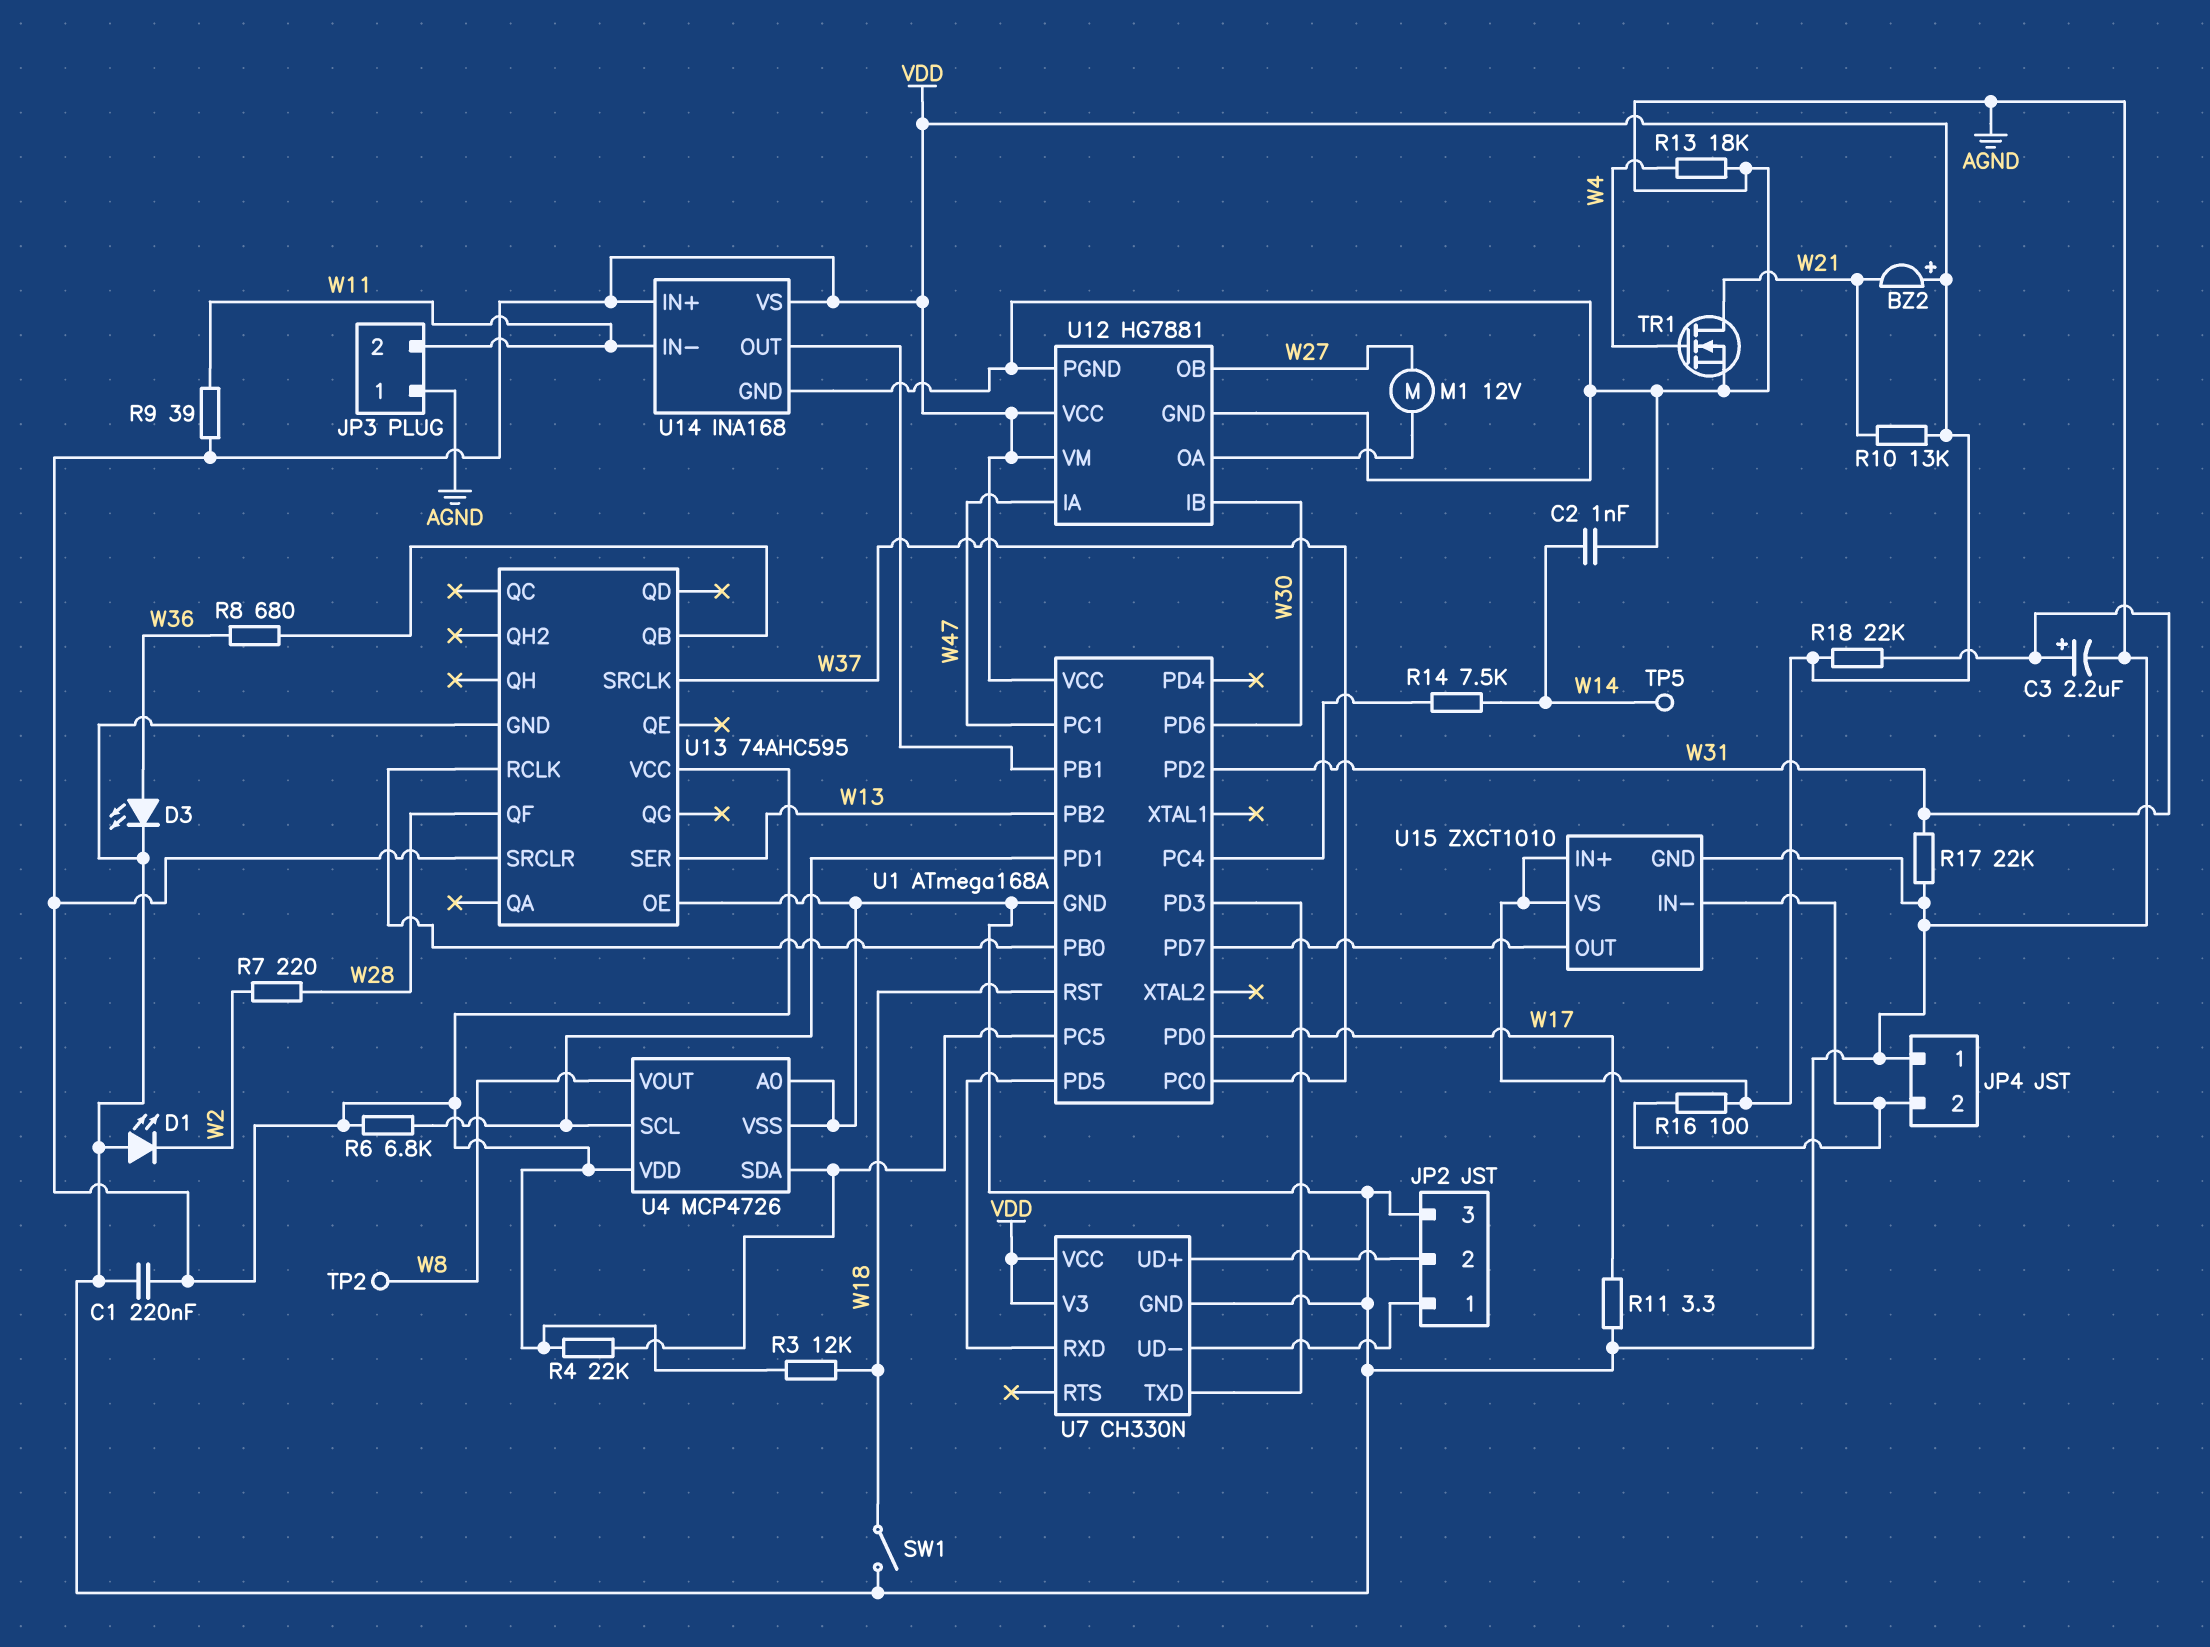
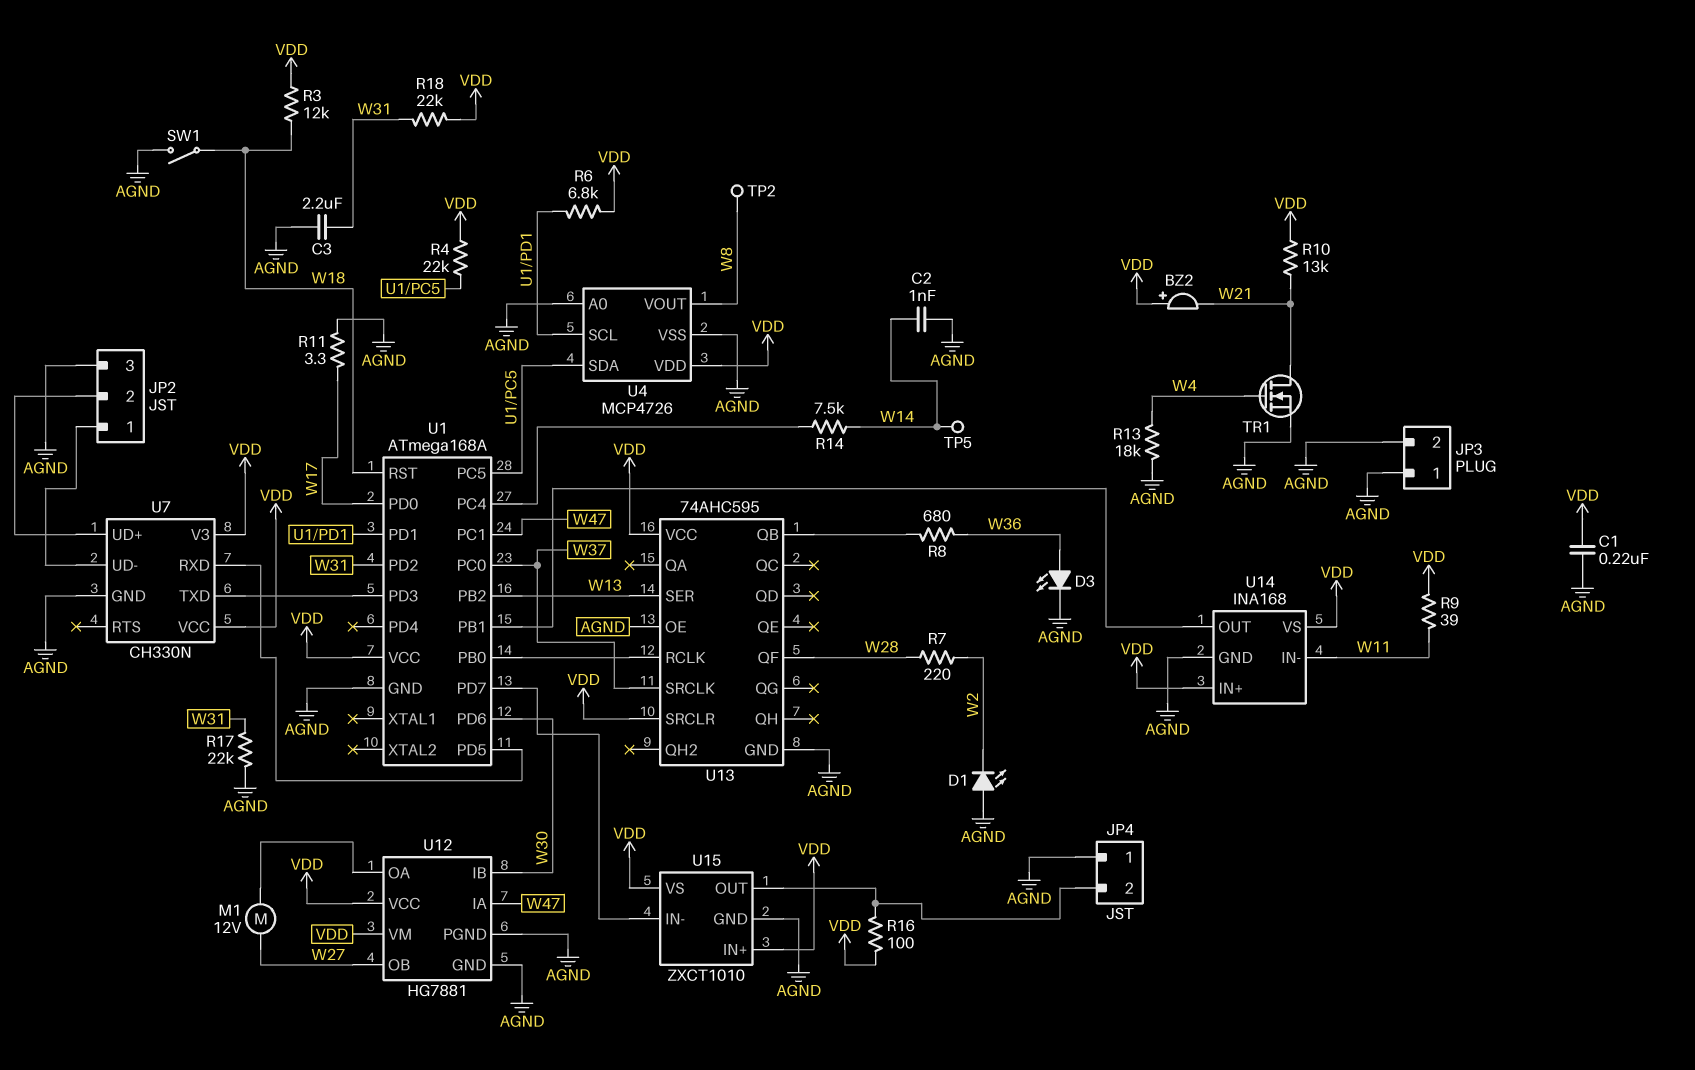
C3: 2.2uF (plus W31, minus AGND) -> 2.2uF (AGND, W31)
JP3 pin 2: W11 -> AGND
U15 pin IN-: JP4/2 -> U1/PD7
U15 pin OUT: U1/PD7 -> JP4/2

